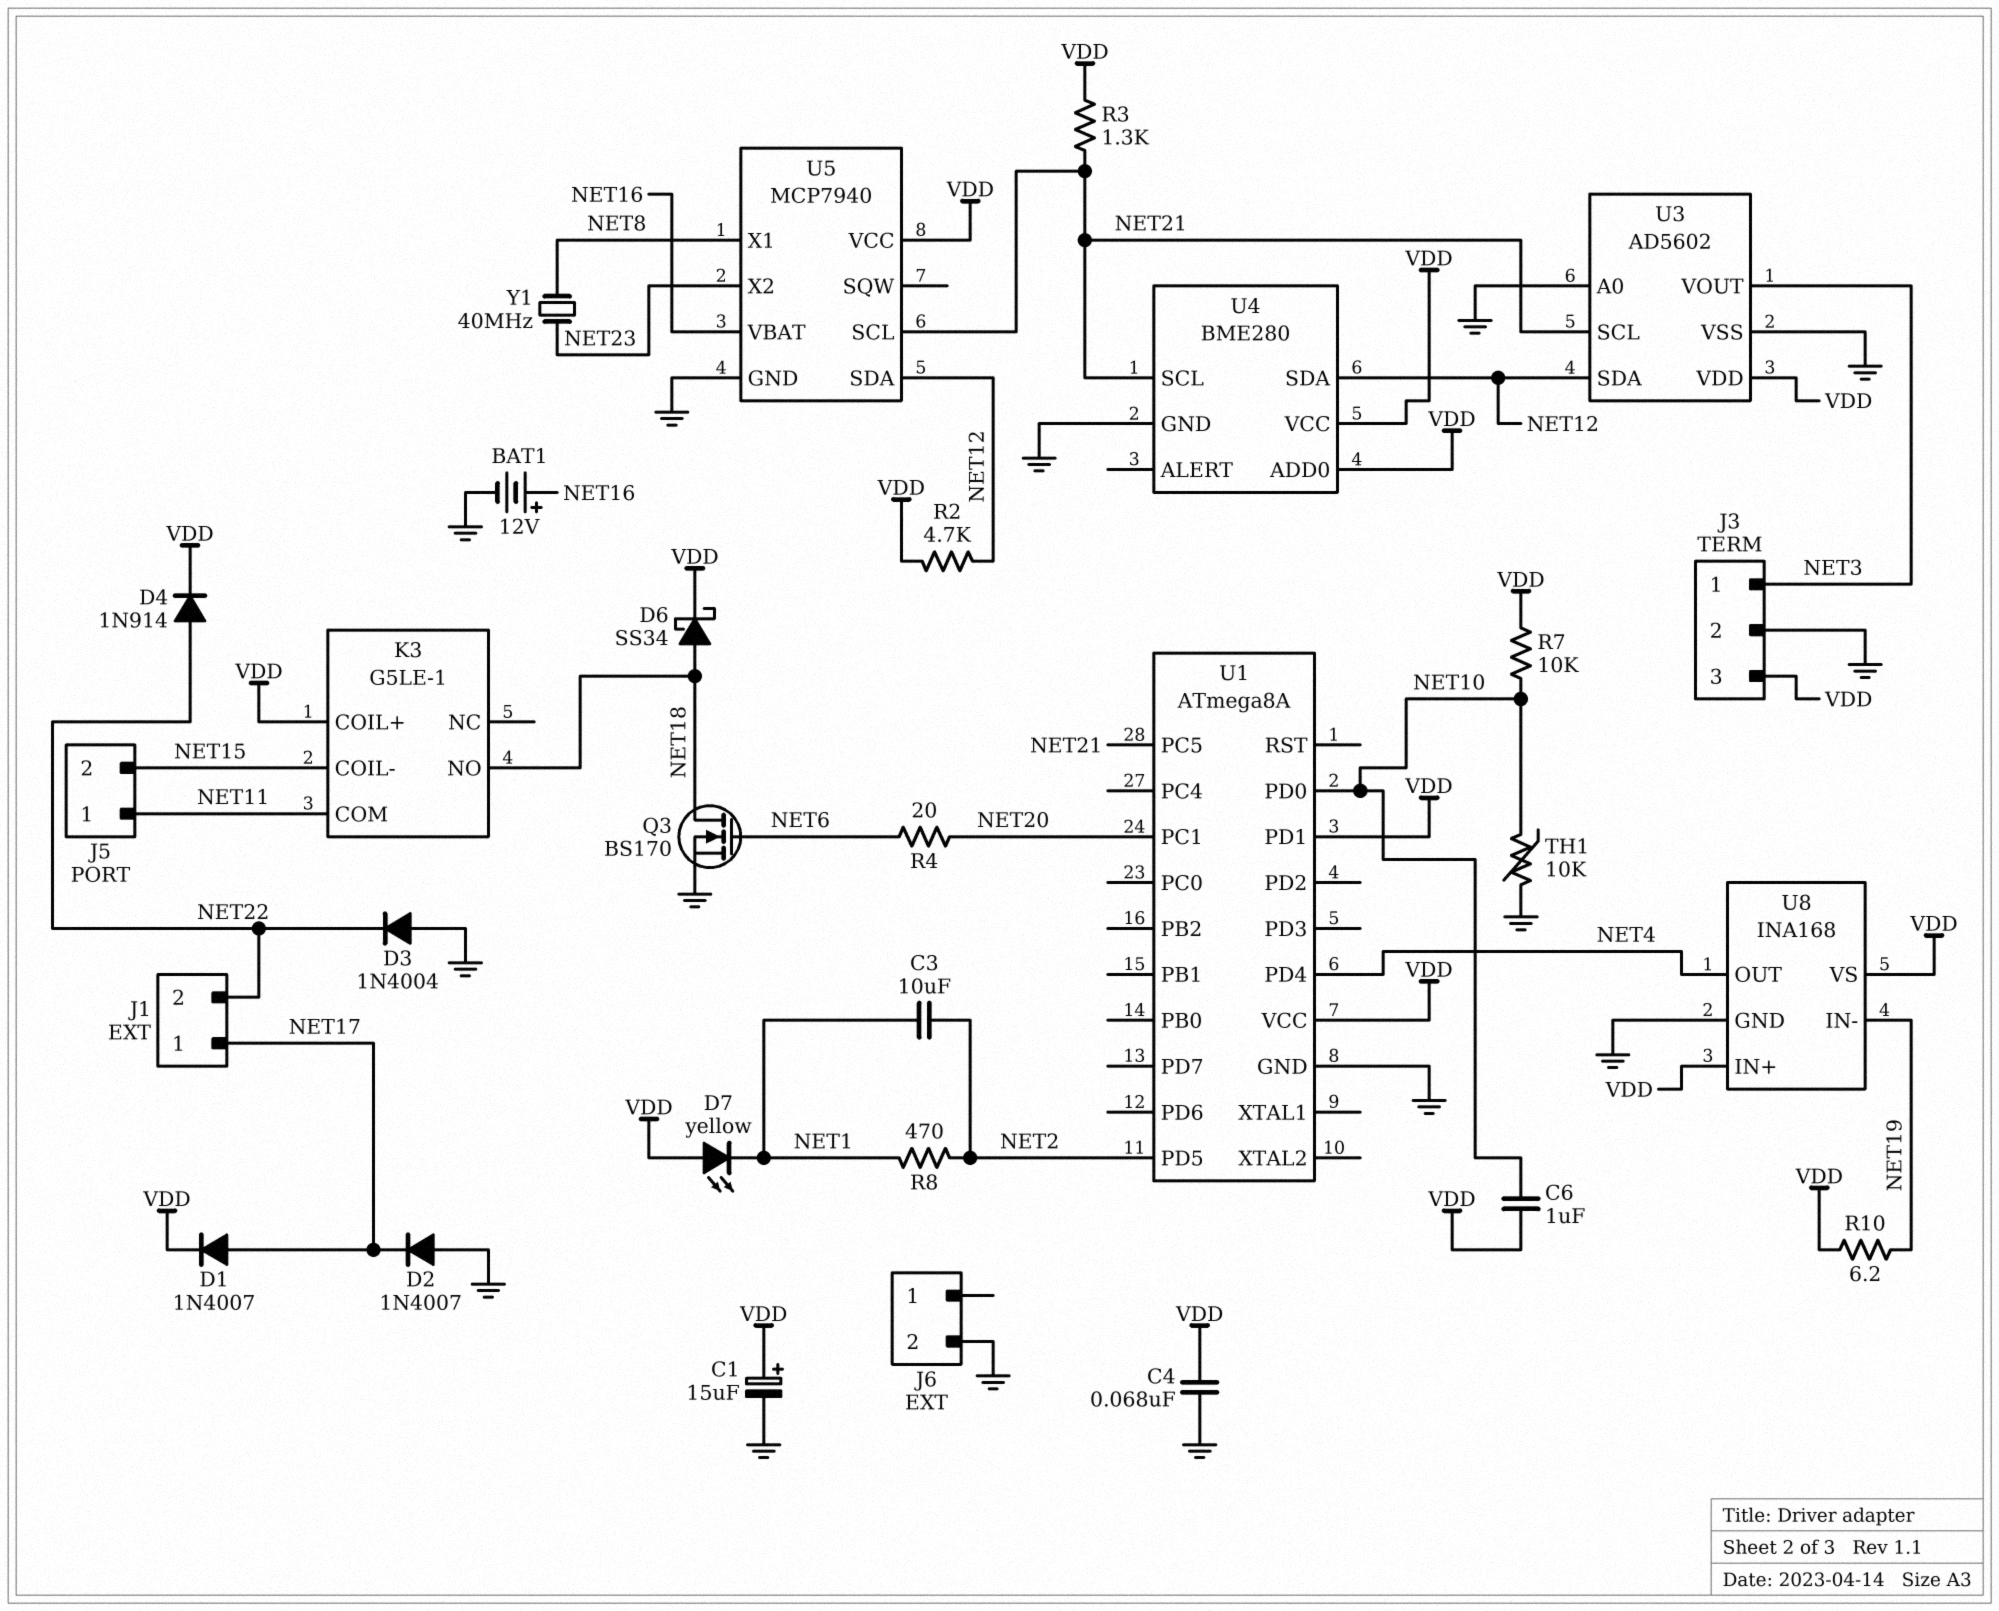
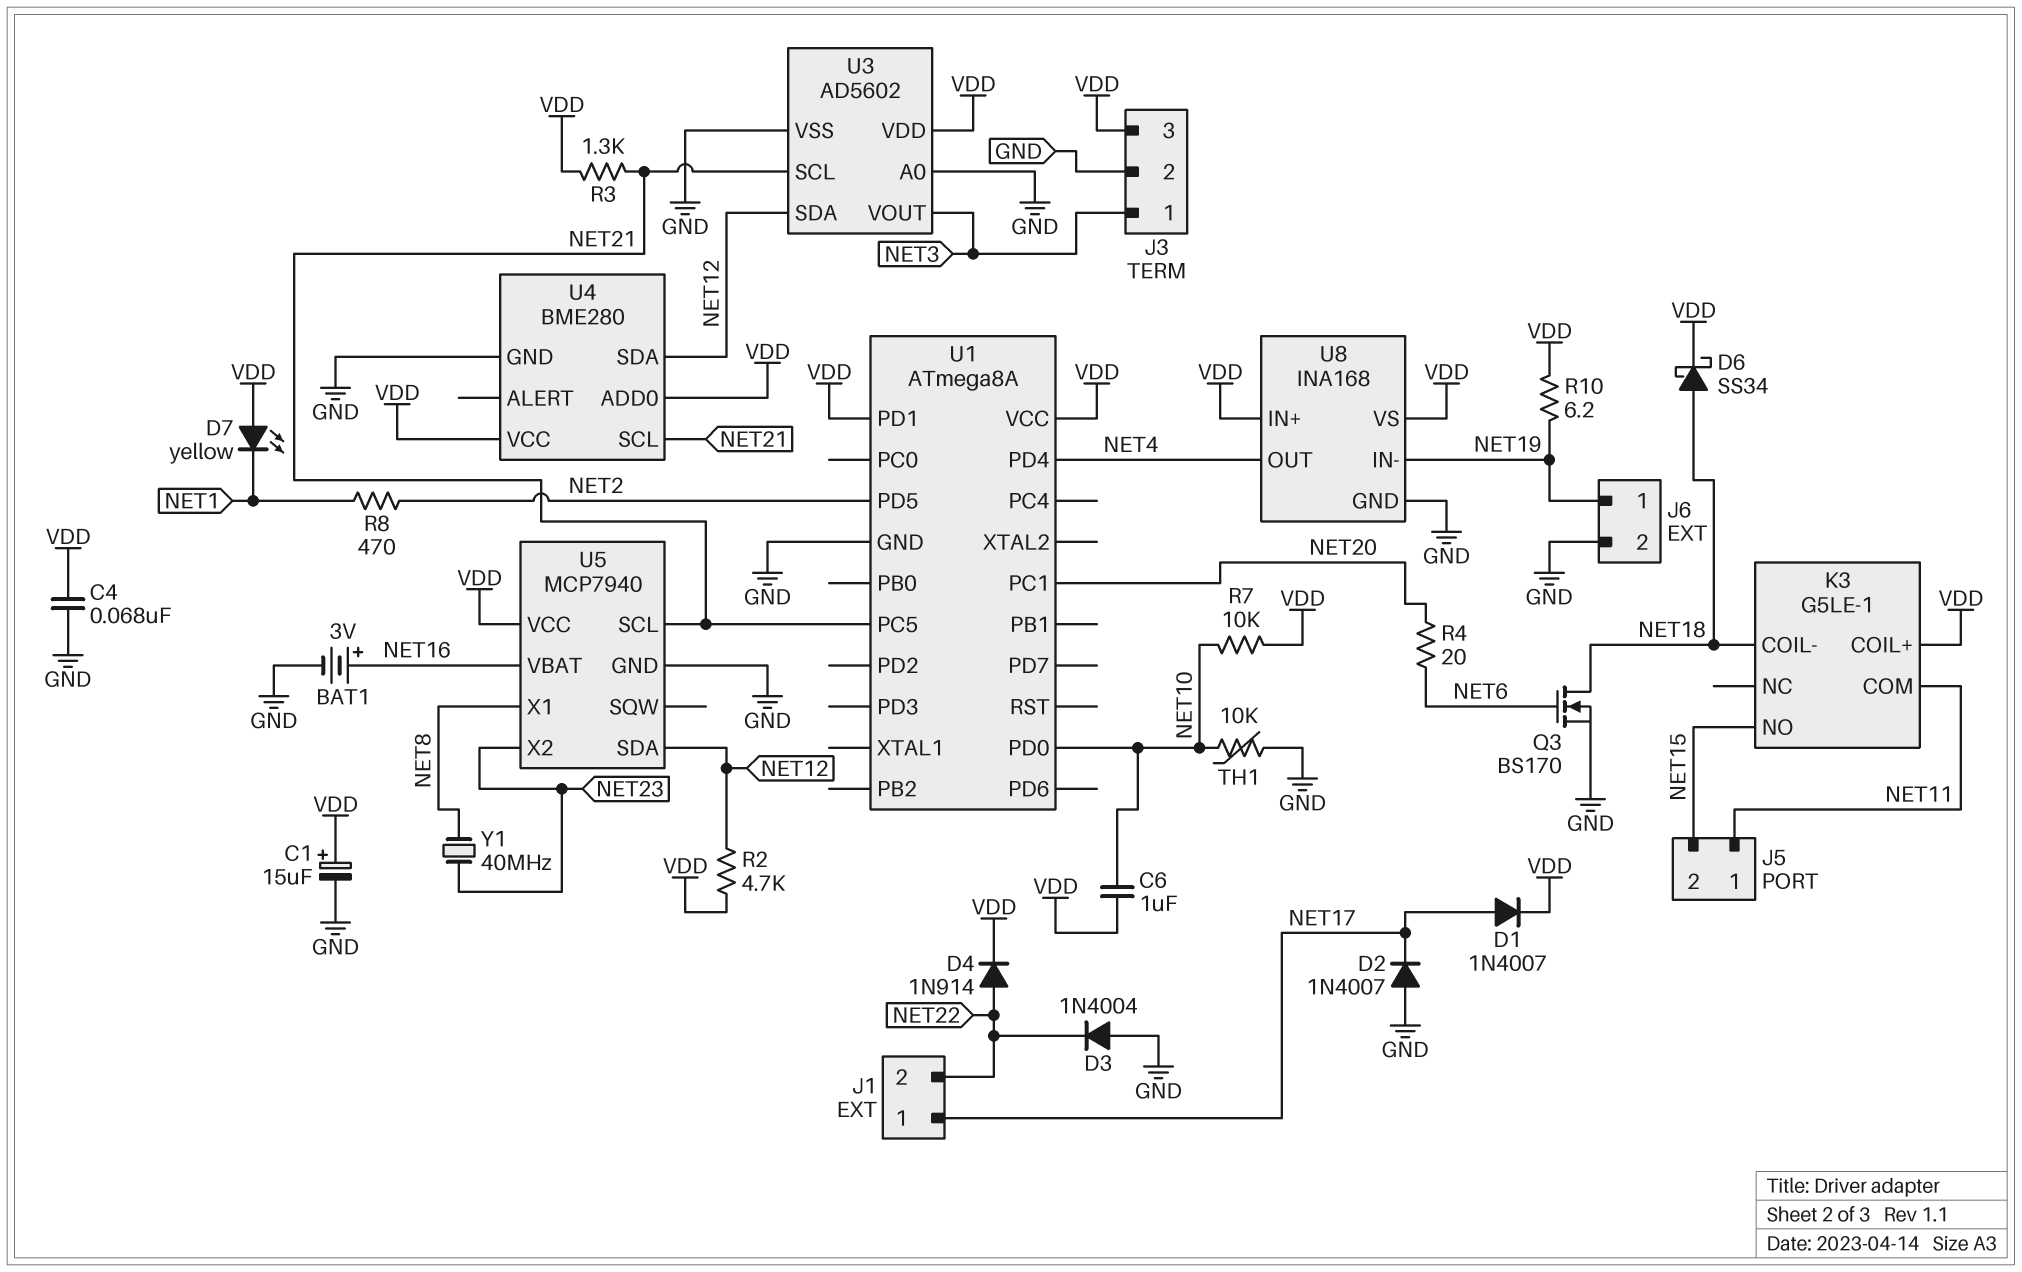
BAT1: 12V (plus NET16, minus GND) -> 3V (plus NET16, minus GND)
C3: 10uF (NET1, NET2) -> none
J6 pin 1: none -> NET19
K3 pin COIL-: NET15 -> NET18
K3 pin NO: NET18 -> NET15

